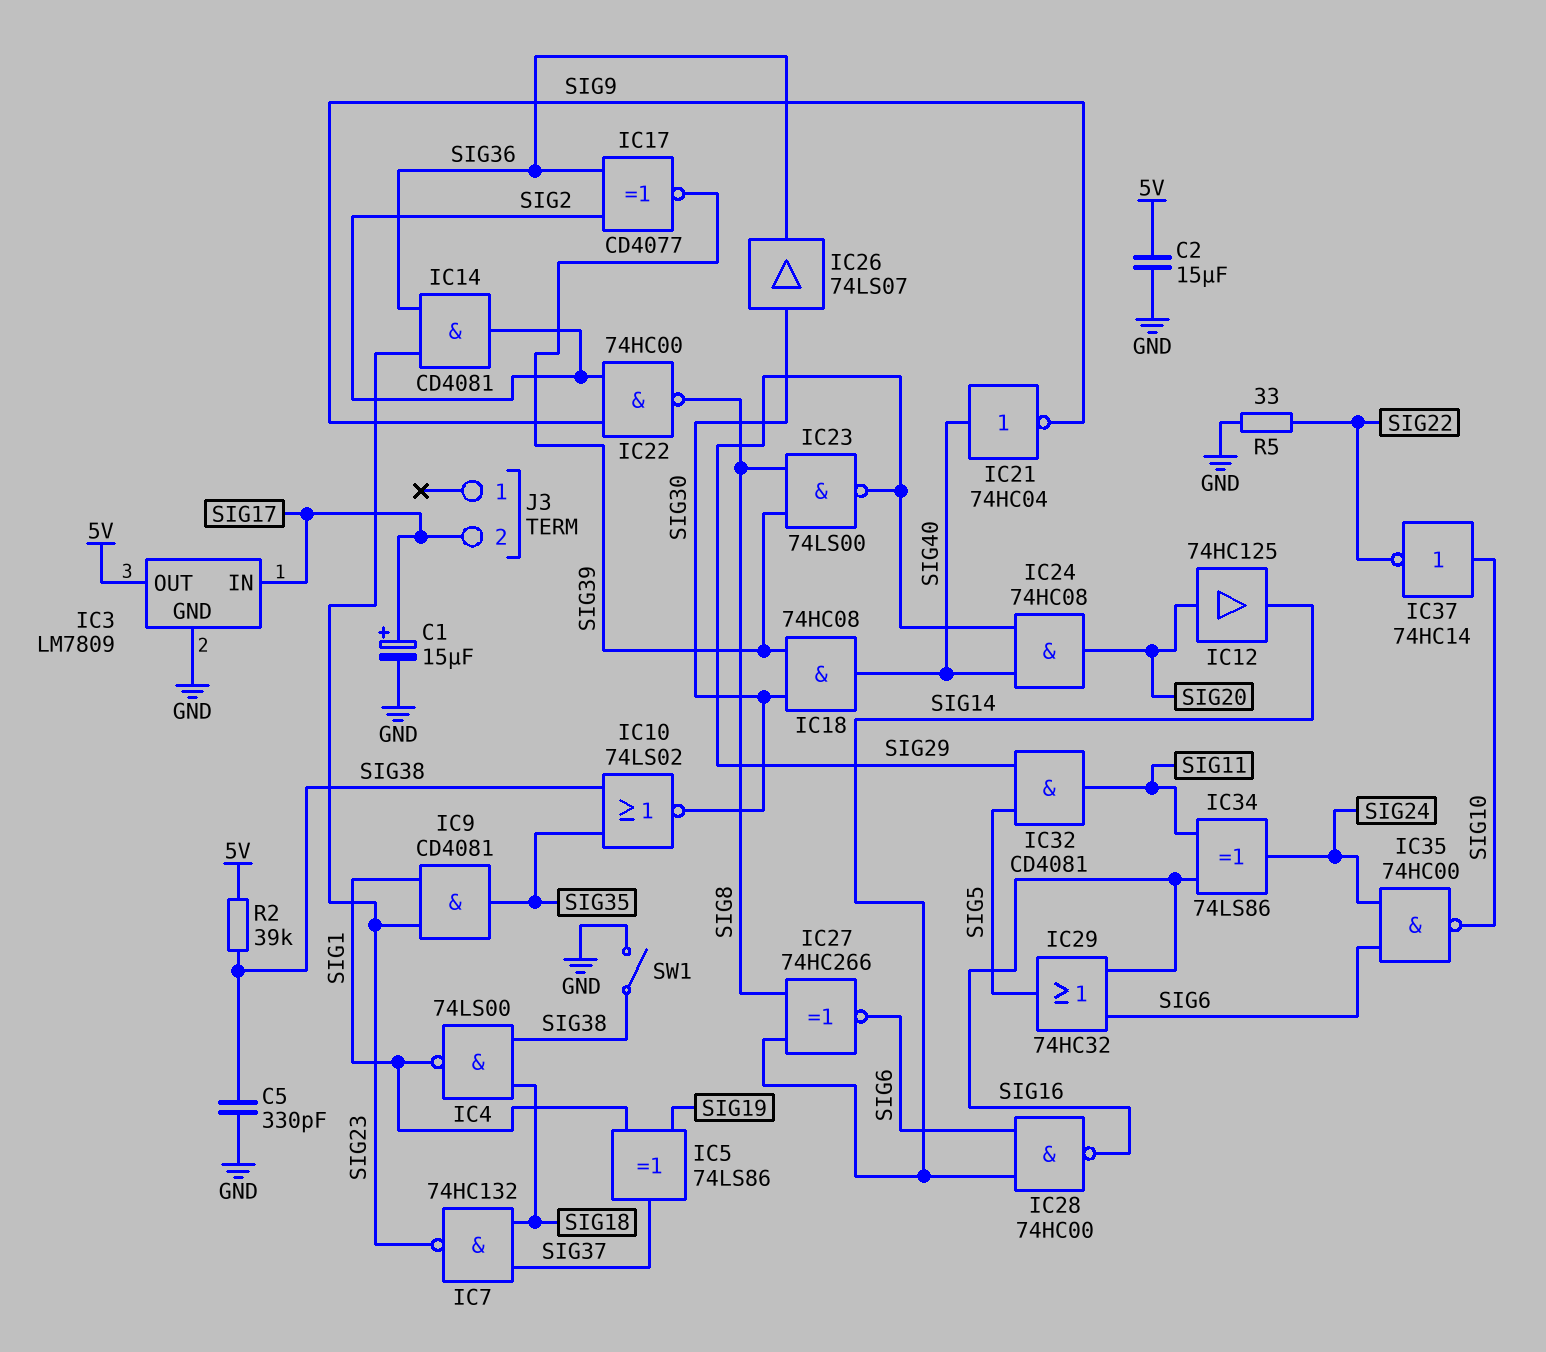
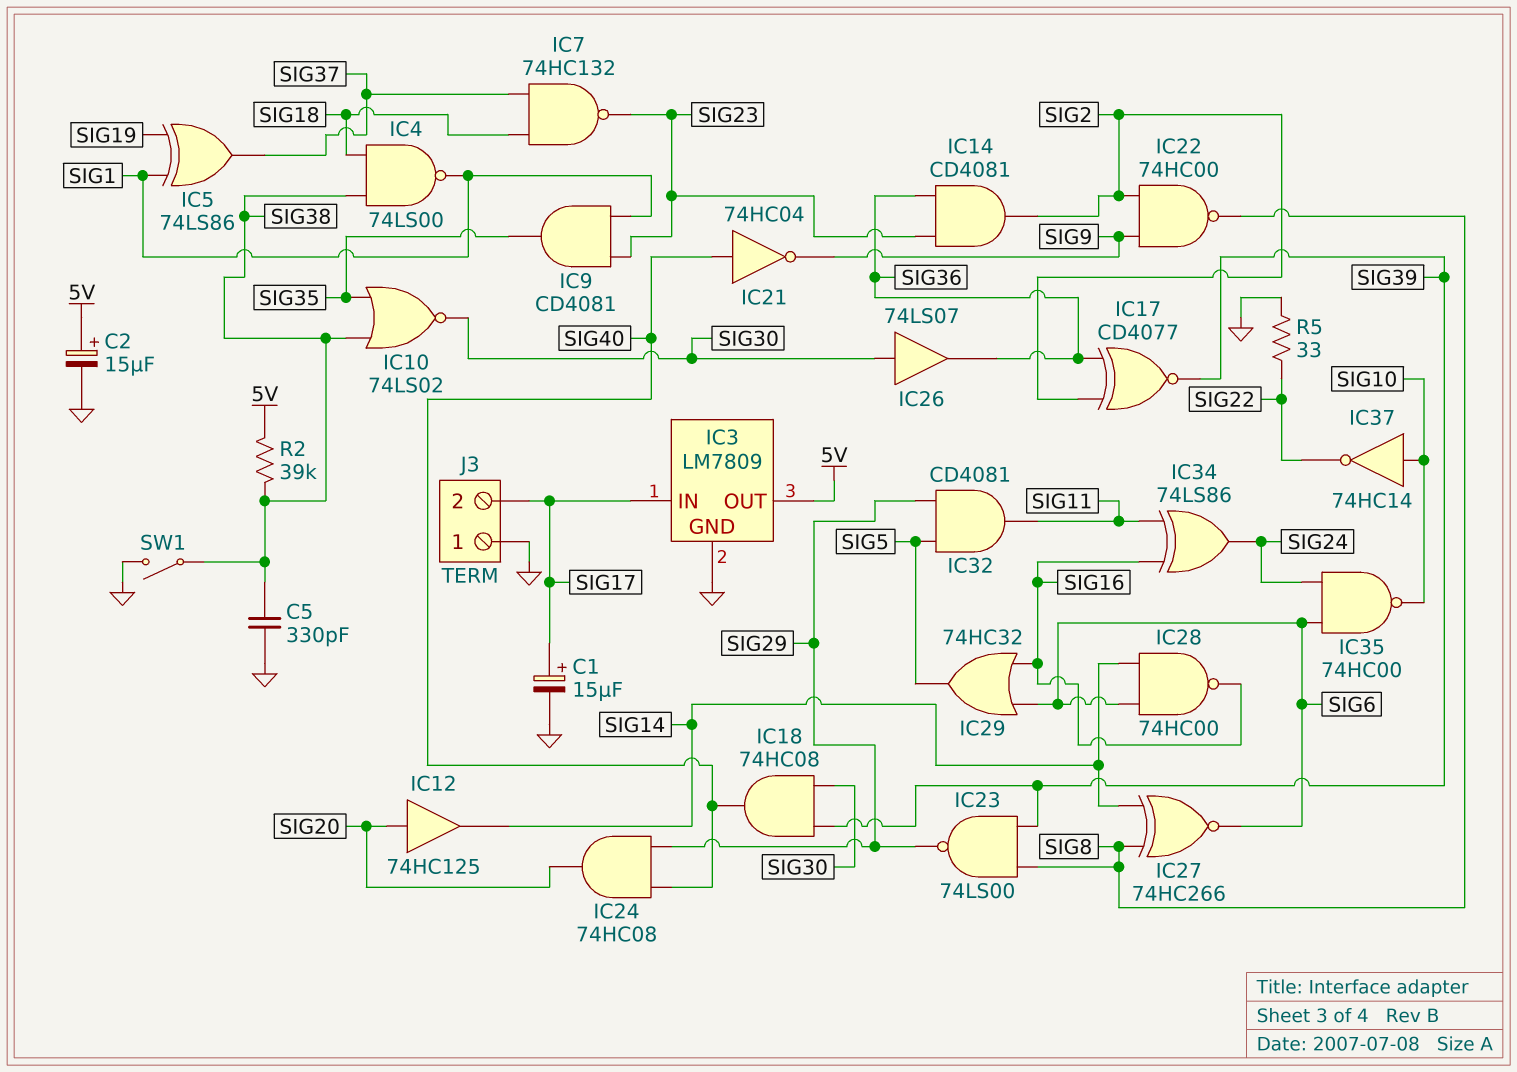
C2: 15uF (5V, GND) -> 15uF (plus 5V, minus GND)
J3 pin 1: none -> GND

